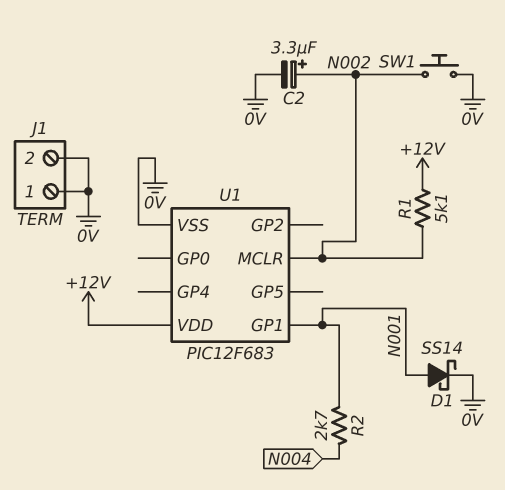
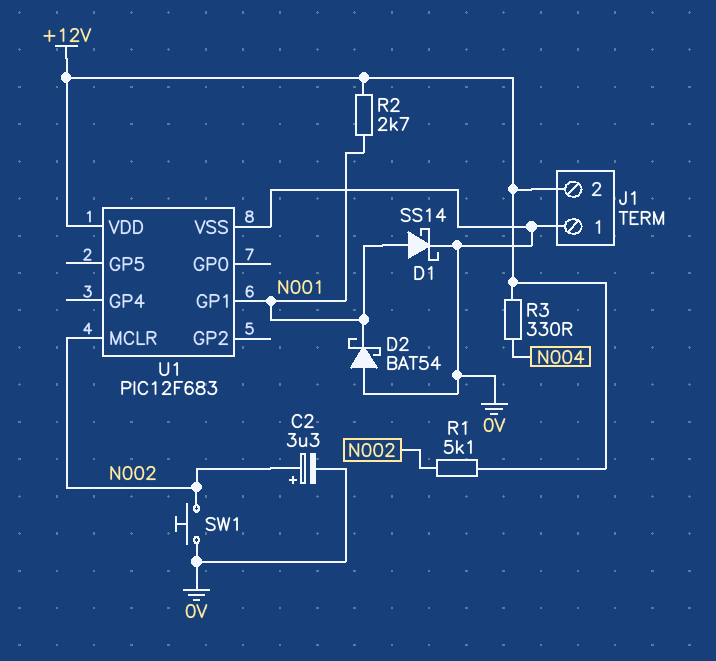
D2: none -> schottky BAT54 (A 0V, K N001)
J1 pin 2: 0V -> +12V
R2: 2.7k (N001, N004) -> 2.7k (+12V, N001)
R3: none -> 330 (+12V, N004)

